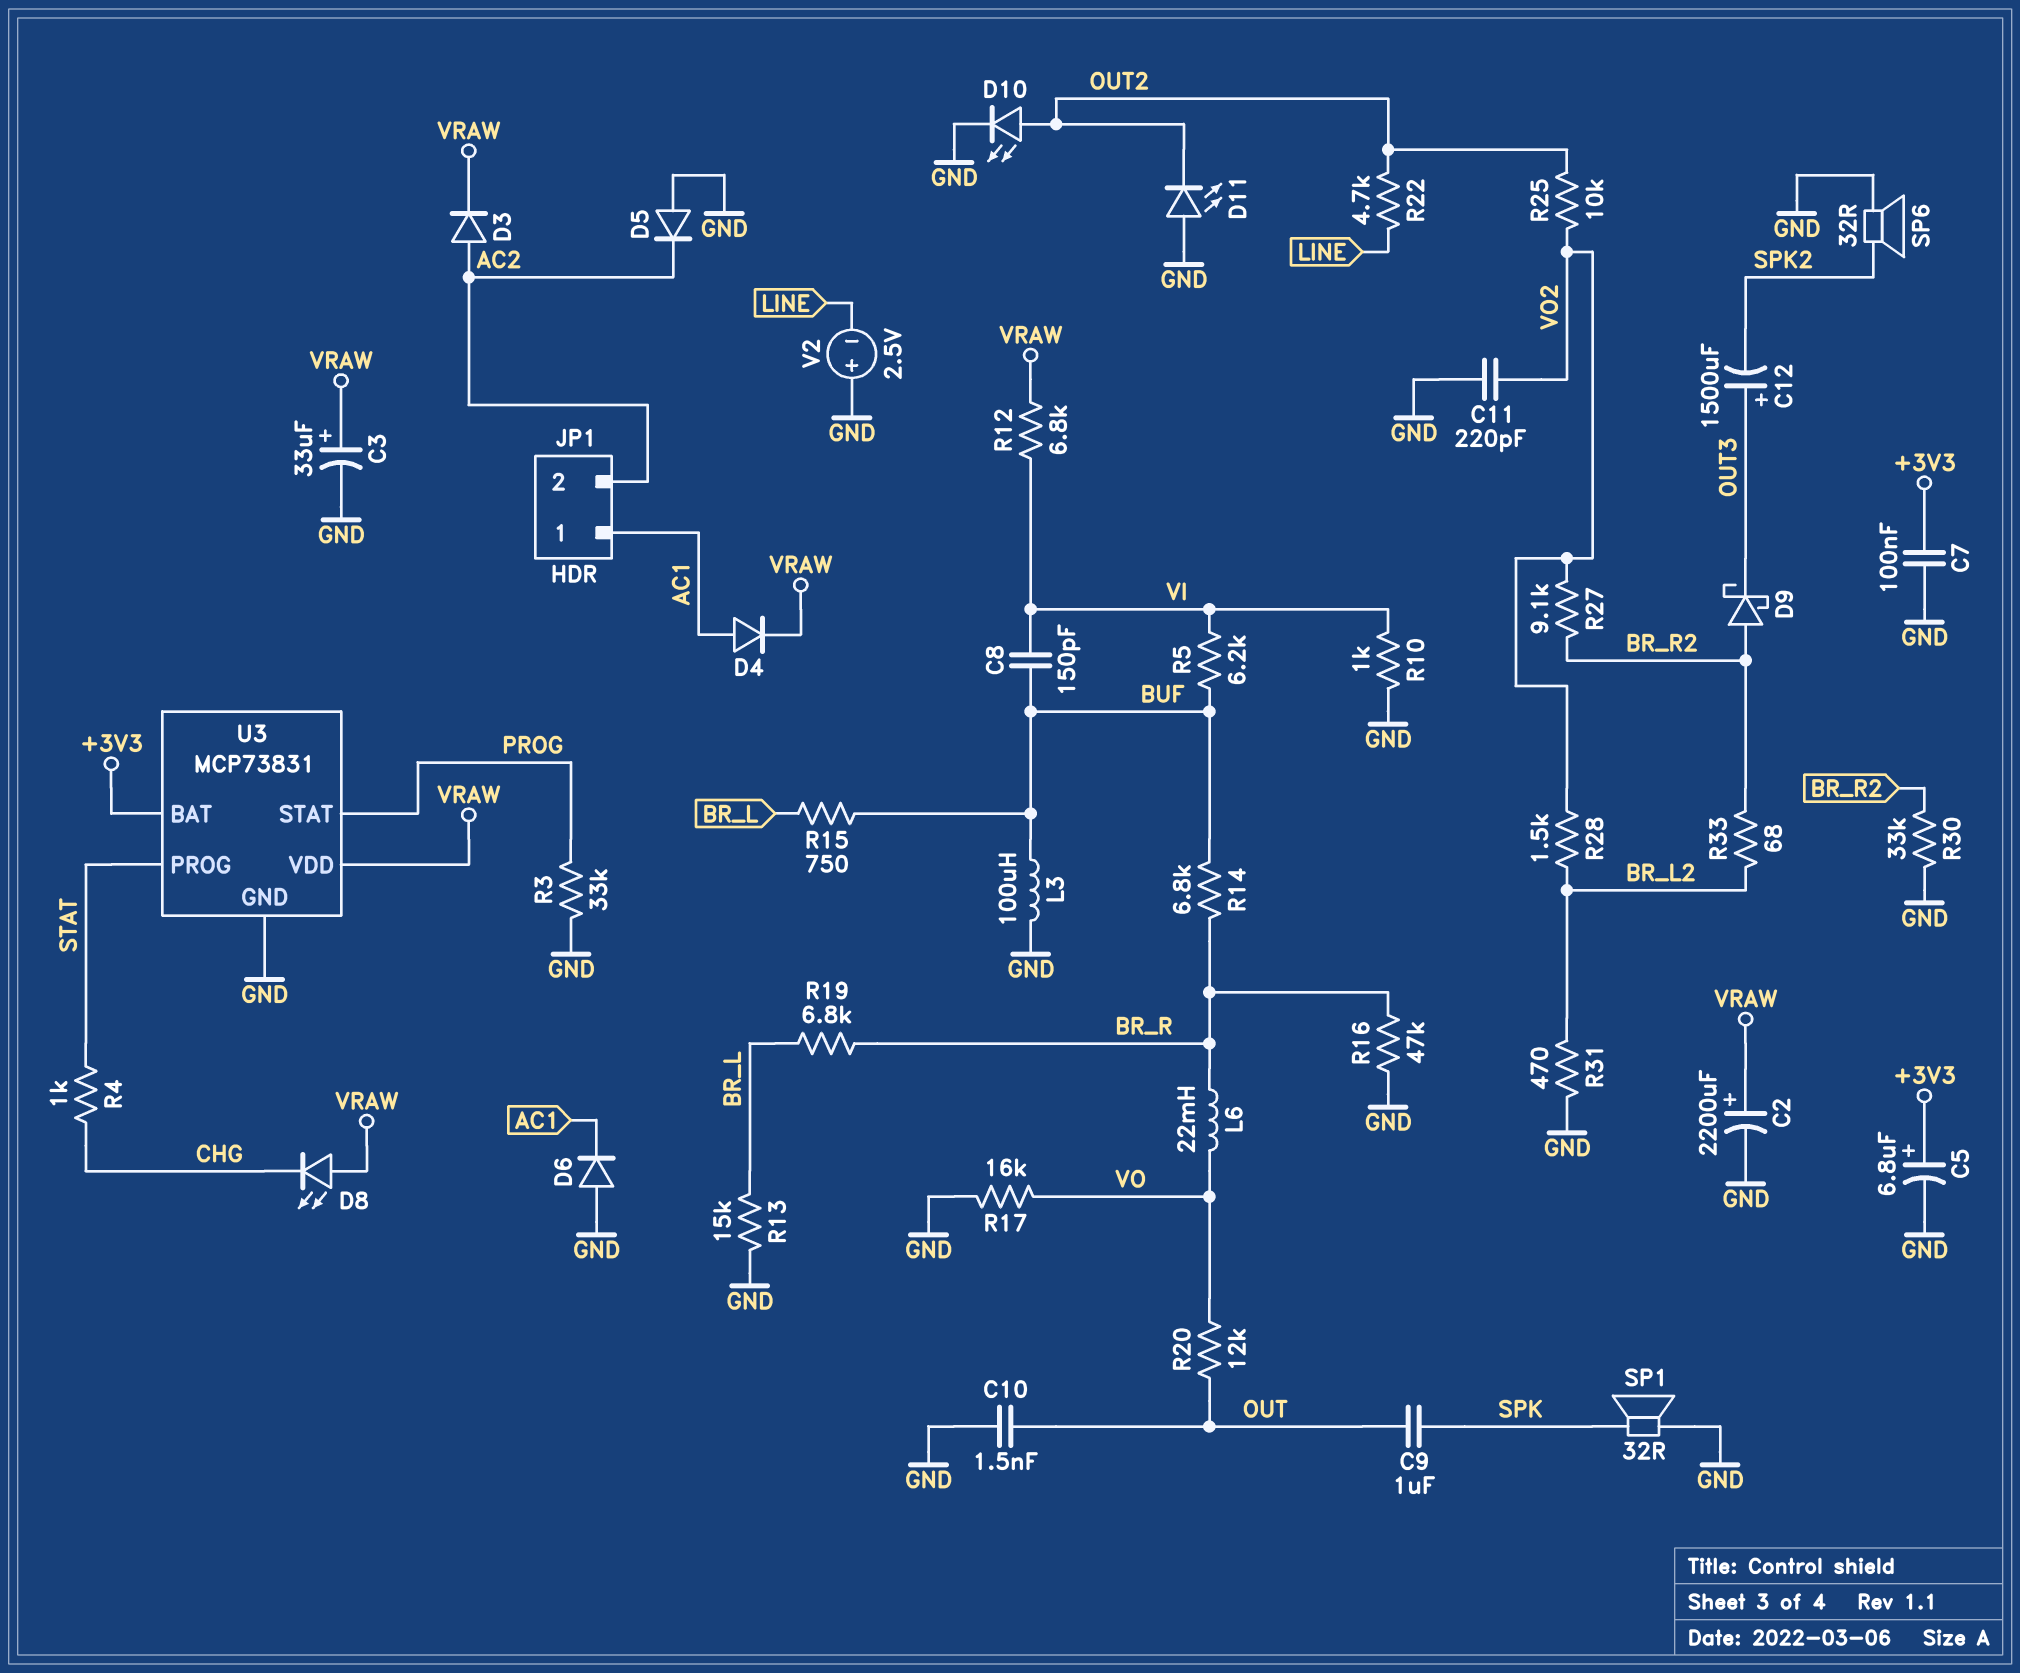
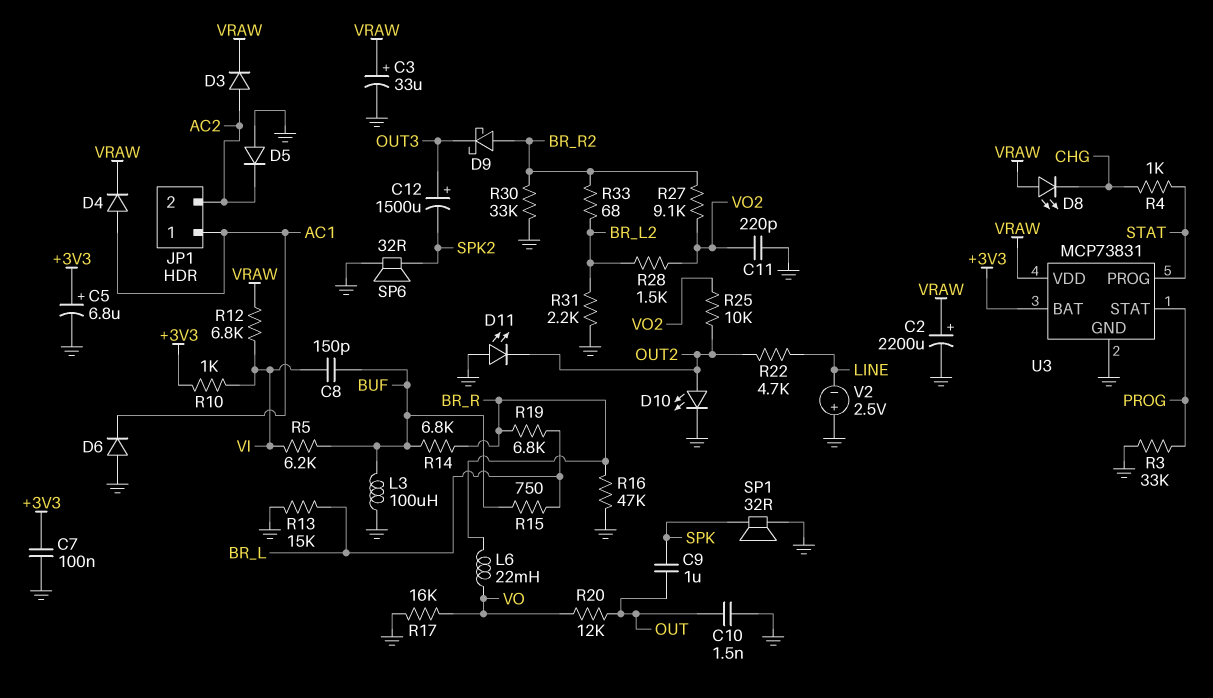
R10: 1k (GND, VI) -> 1k (+3V3, VI)
R31: 470 (BR_L2, GND) -> 2.2k (BR_L2, GND)

